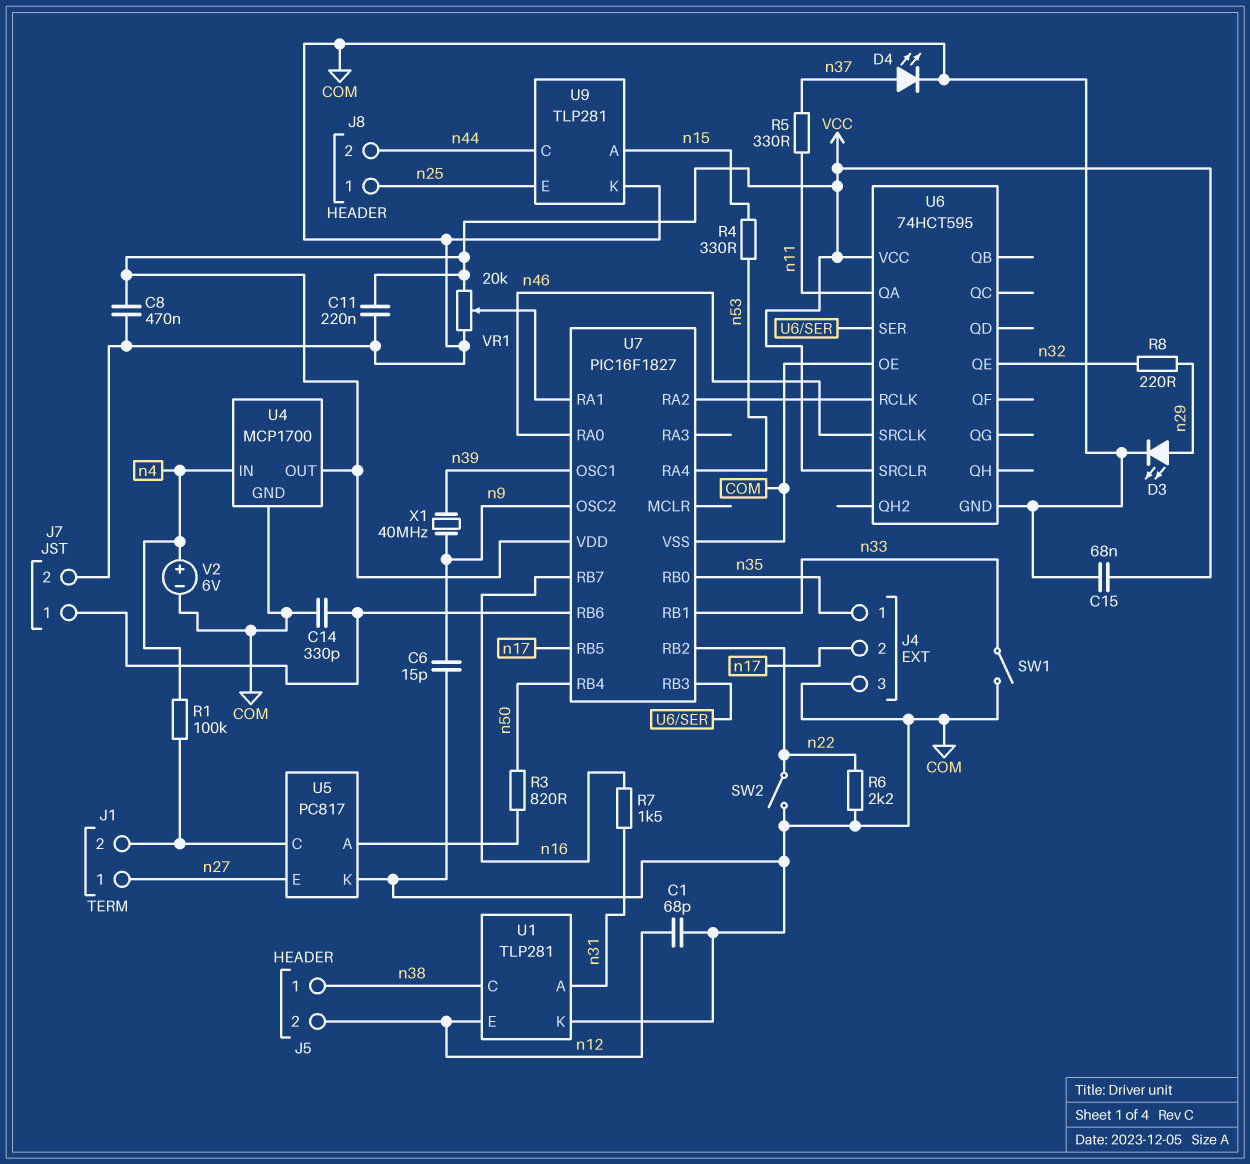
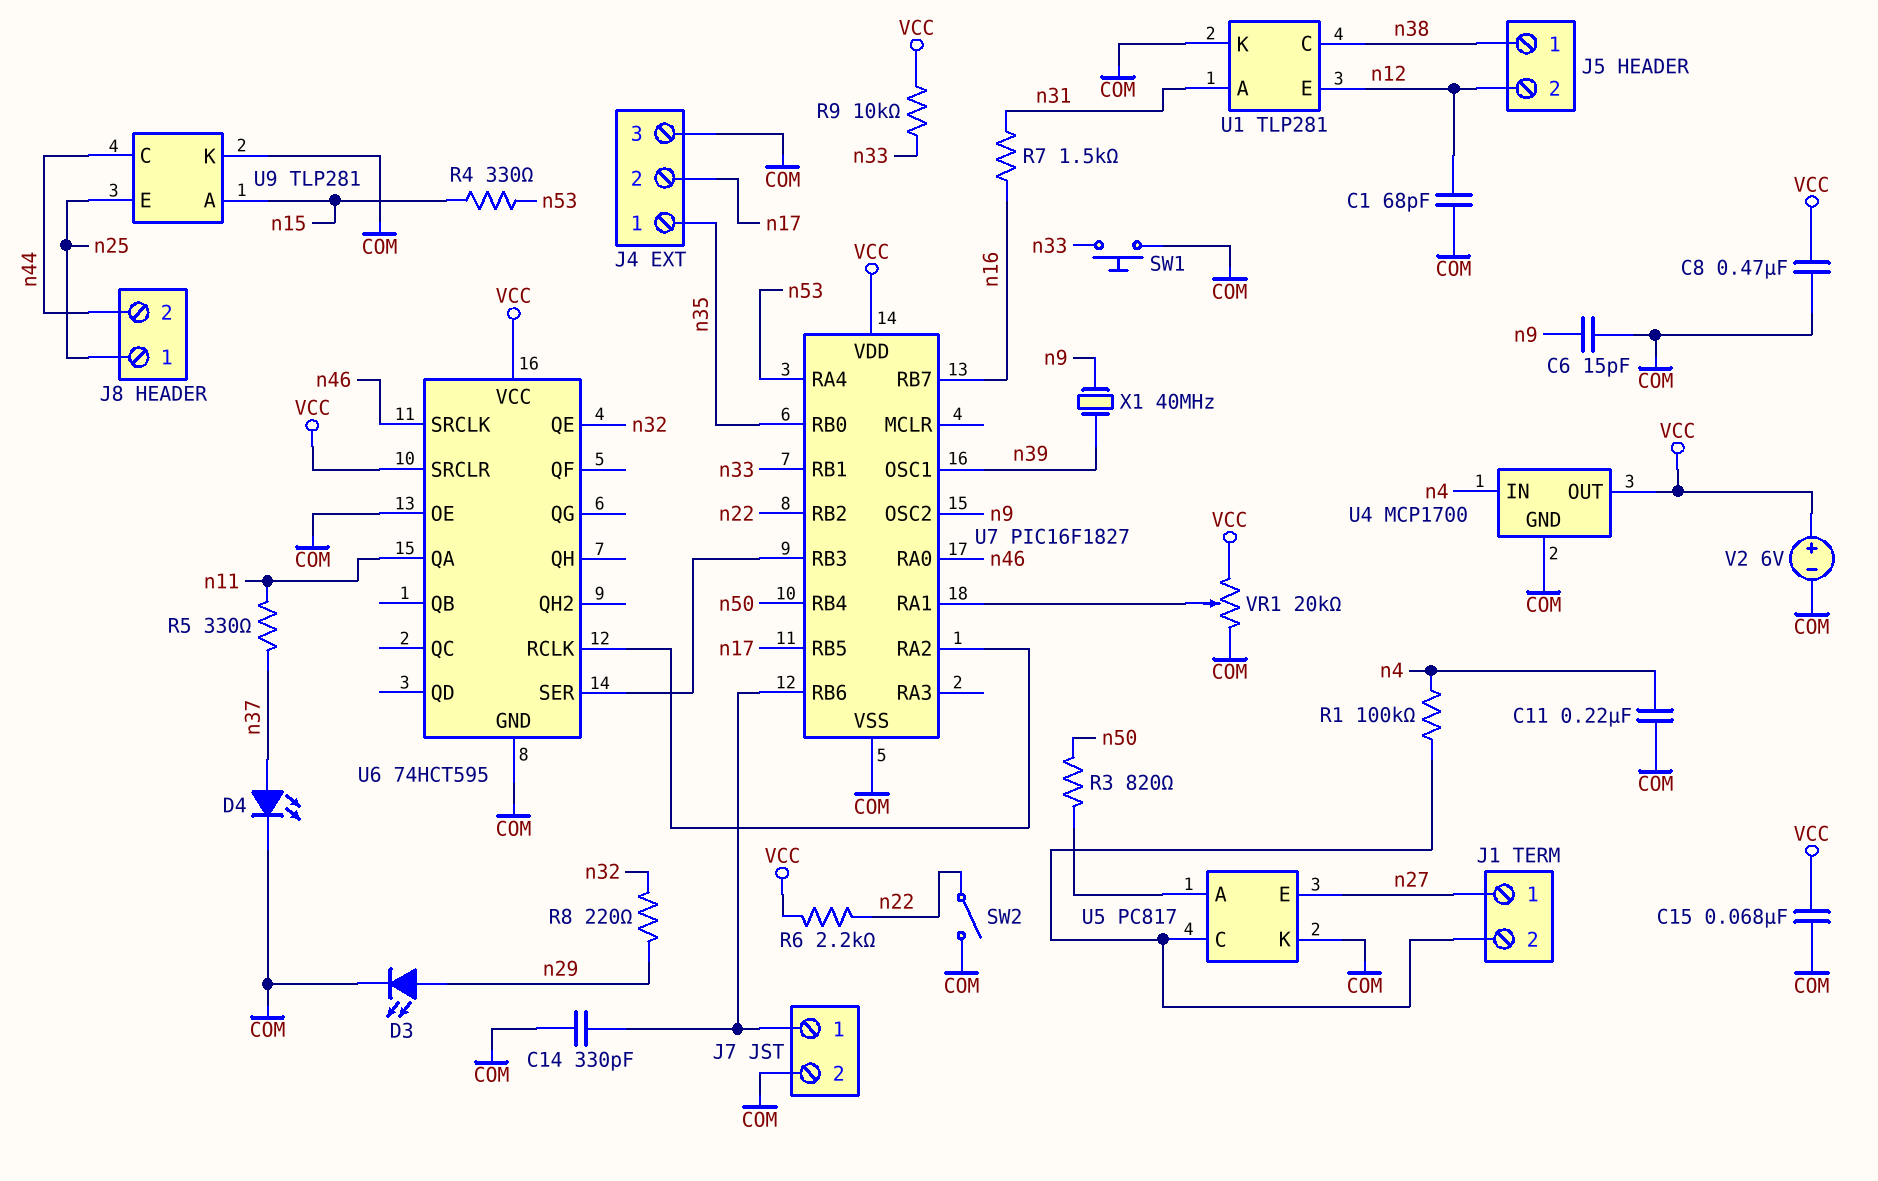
C11: 220nF (COM, VCC) -> 220nF (COM, n4)
R6: 2.2k (COM, n22) -> 2.2k (VCC, n22)
R9: none -> 10k (VCC, n33)
SW1: switch (COM, n33) -> button (COM, n33)
V2: 6V (plus n4, minus COM) -> 6V (plus VCC, minus COM)

